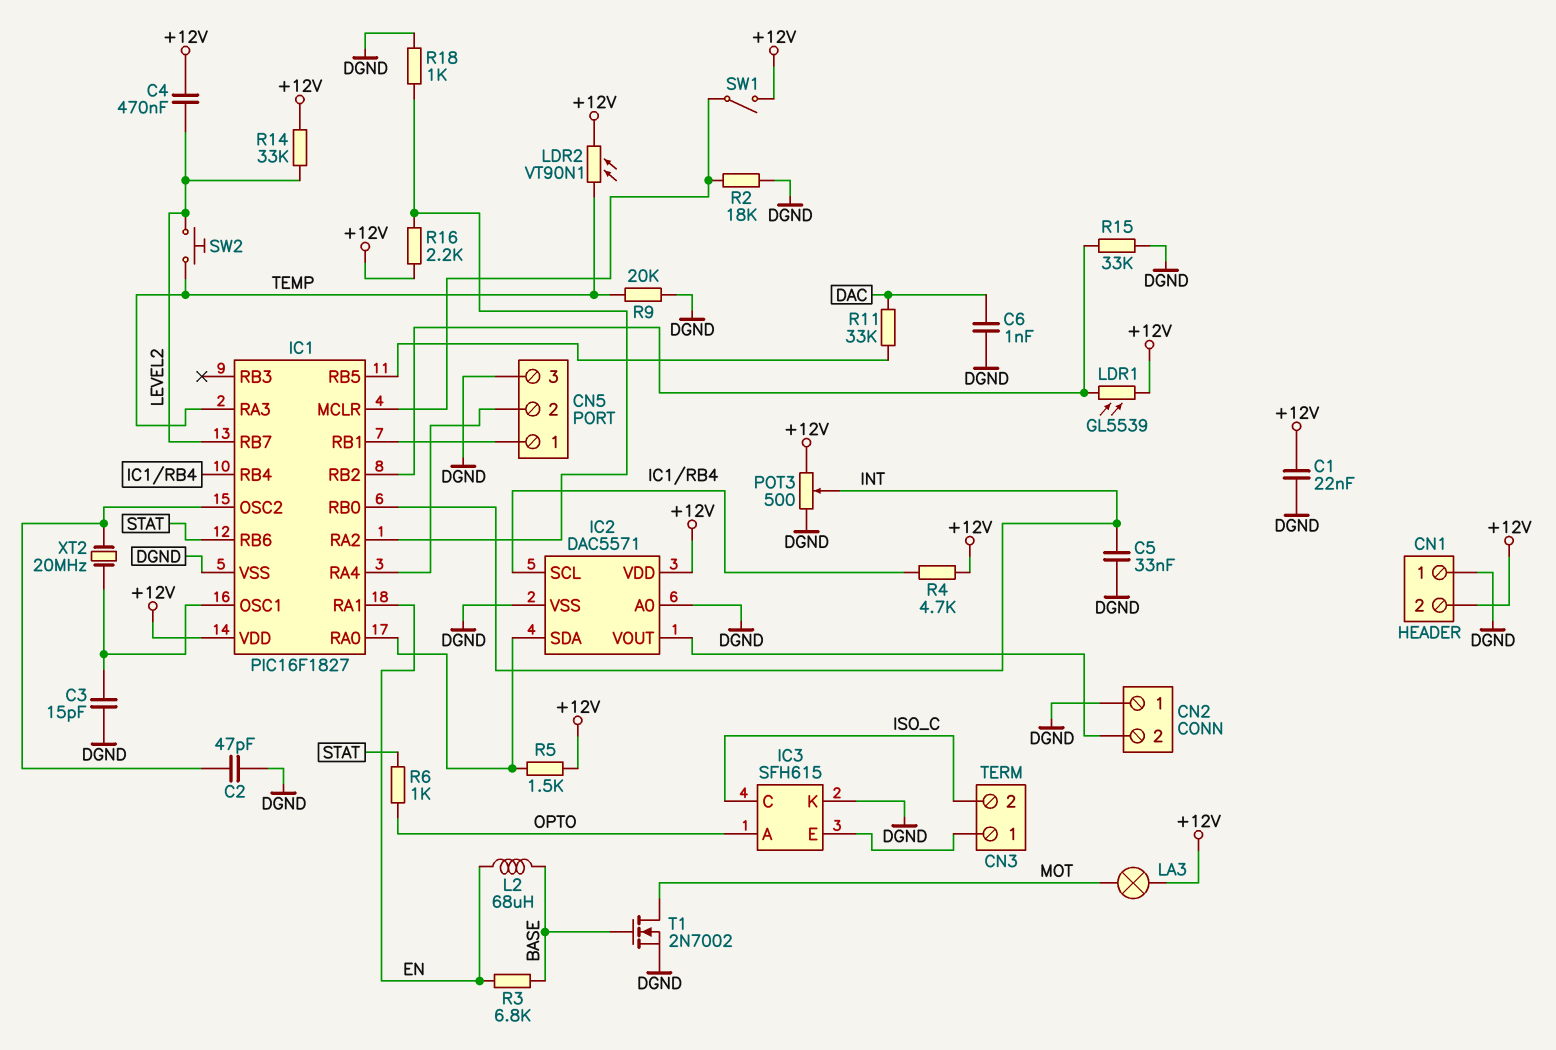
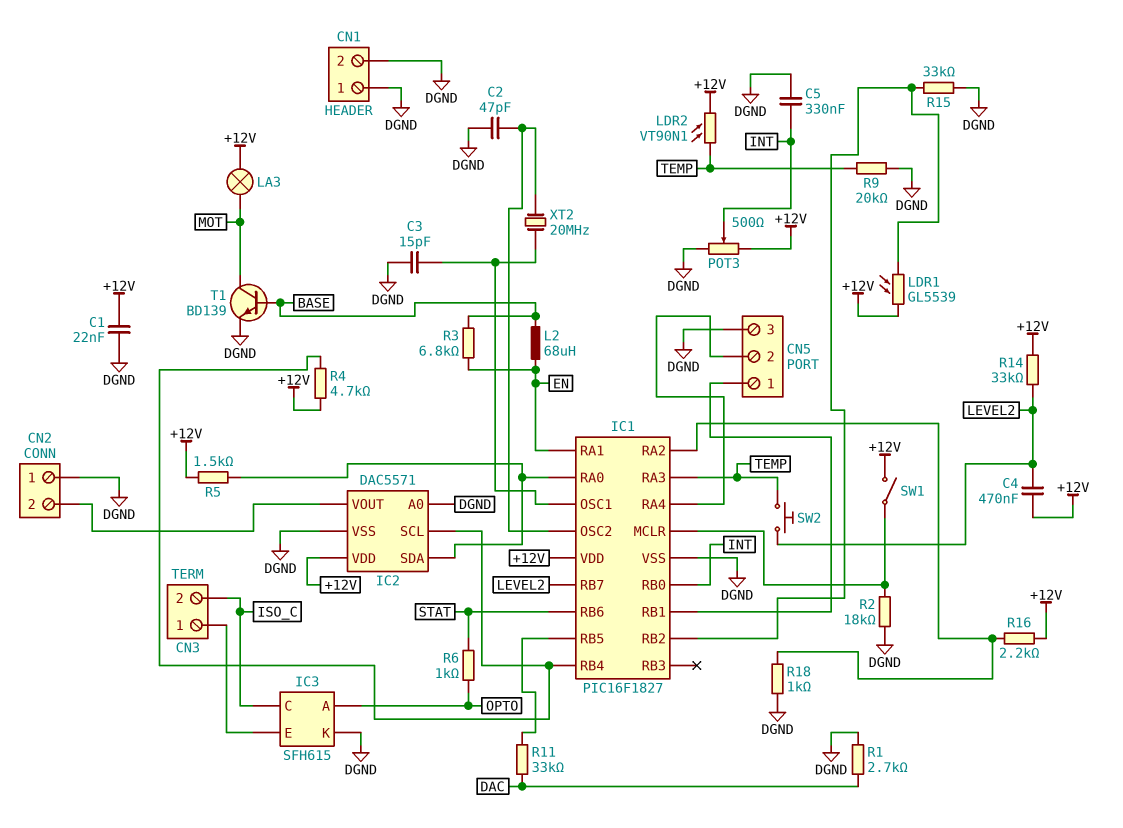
C5: 33nF (DGND, INT) -> 330nF (DGND, INT)
C6: 1nF (DAC, DGND) -> none
CN1 pin 2: +12V -> DGND
R1: none -> 2.7k (DAC, DGND)
T1: NMOS 2N7002 (G BASE, D MOT, S DGND) -> NPN BD139 (B BASE, C MOT, E DGND)

